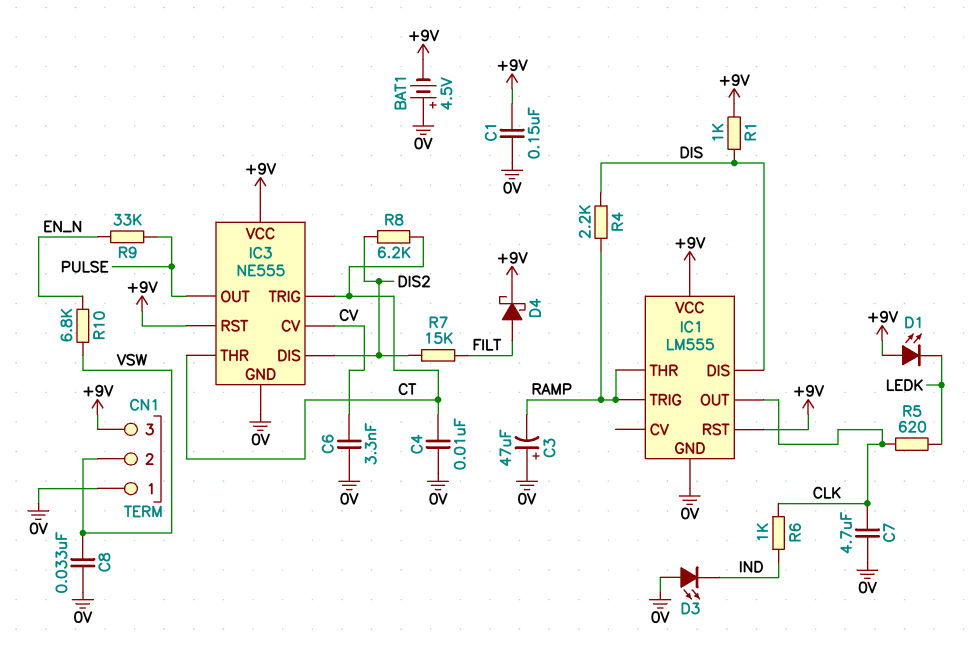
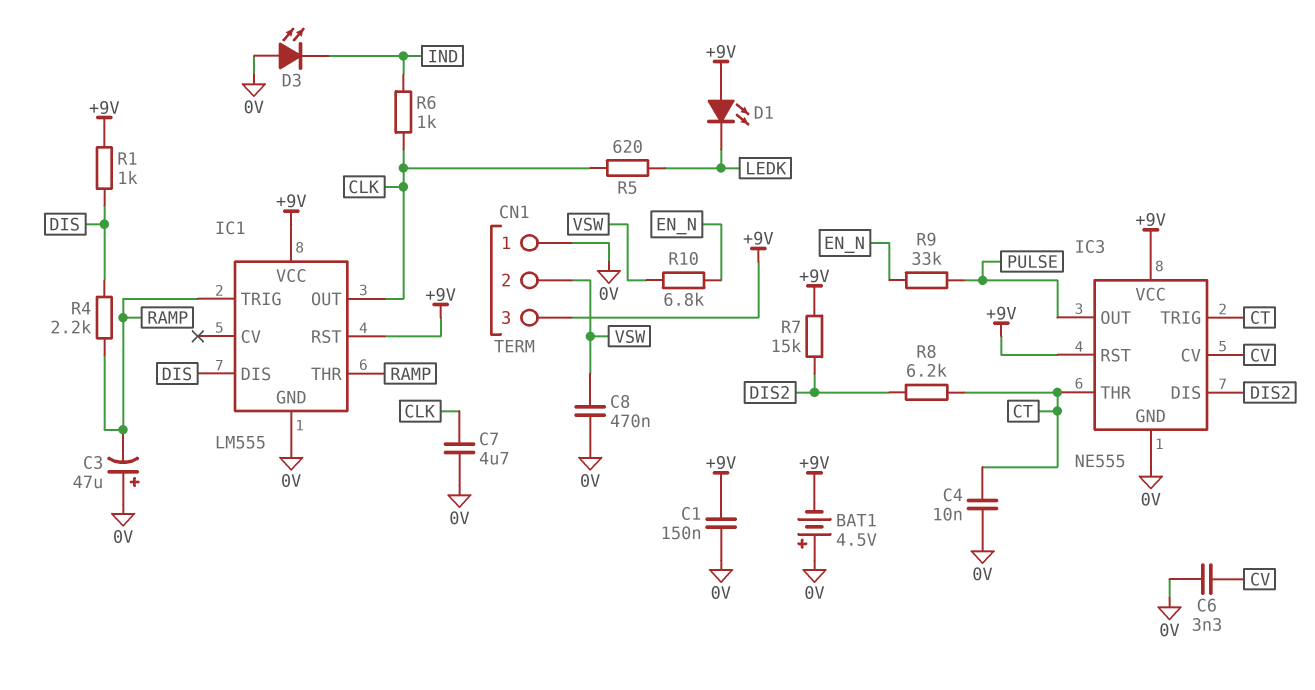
C8: 33nF (0V, VSW) -> 470nF (0V, VSW)
D4: schottky (A FILT, K +9V) -> none
R7: 15k (DIS2, FILT) -> 15k (+9V, DIS2)

